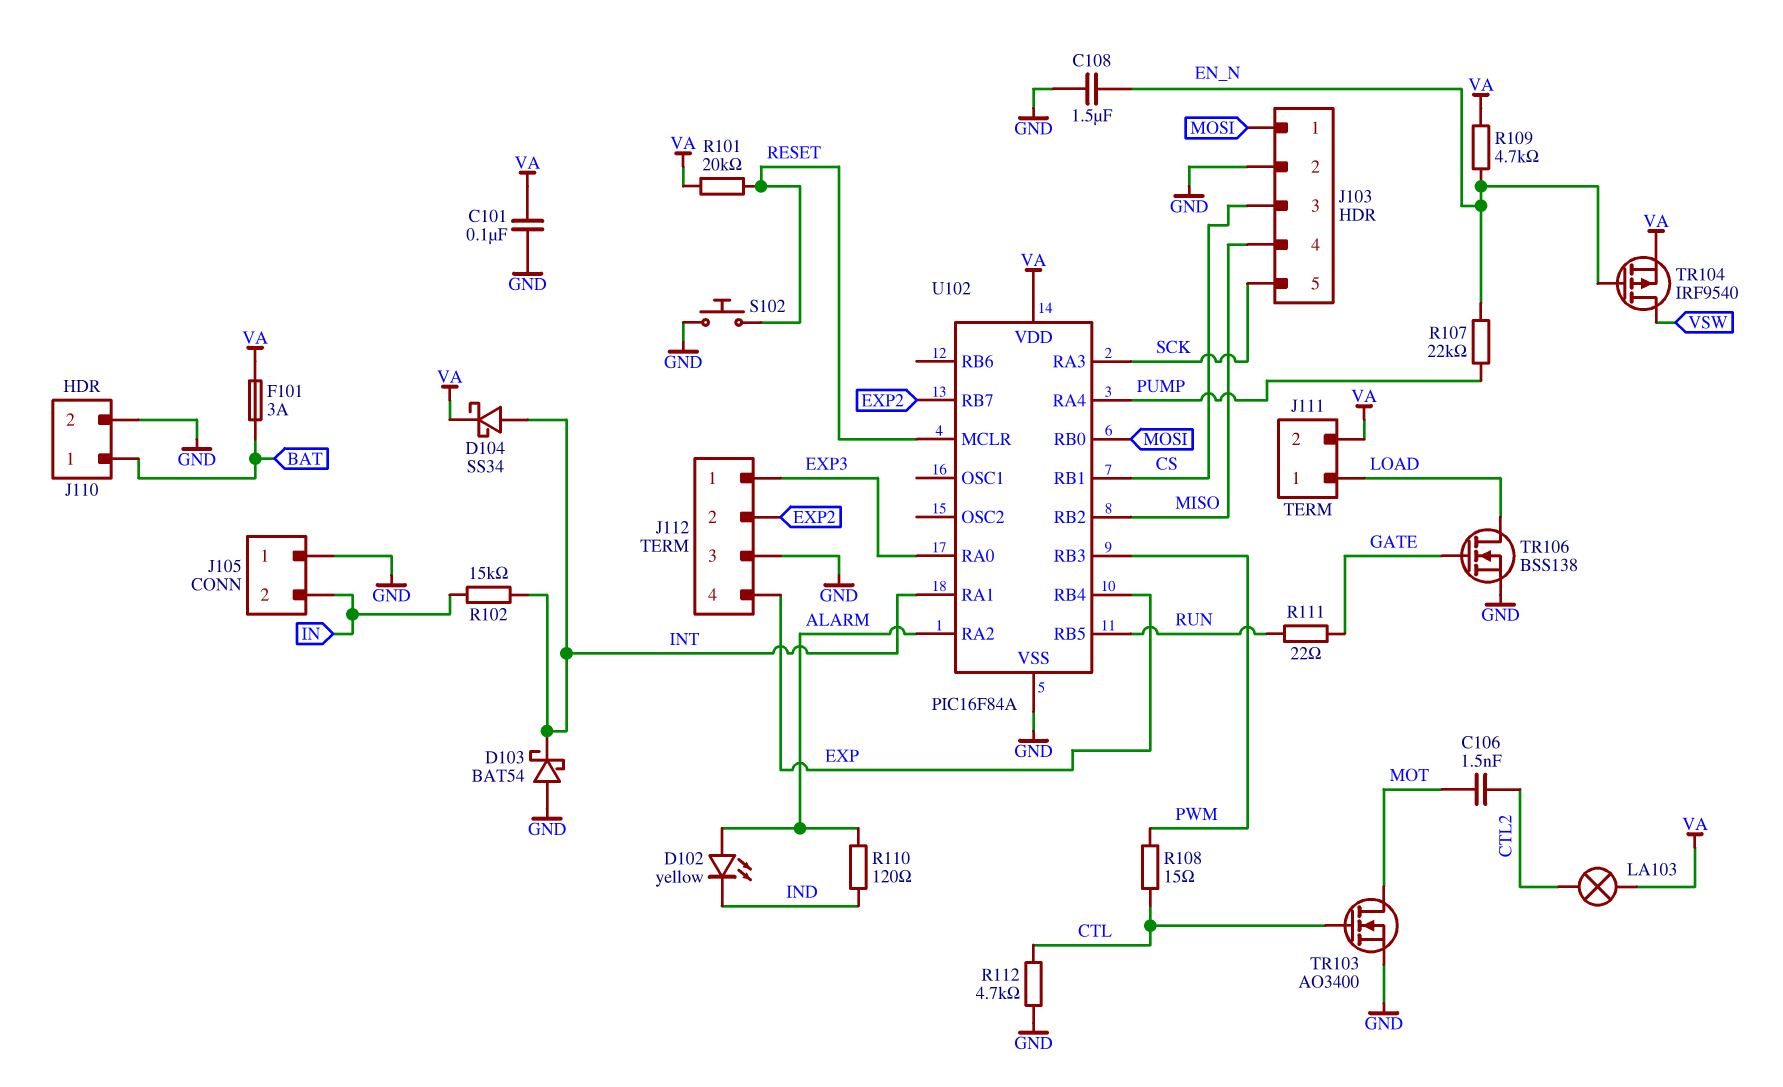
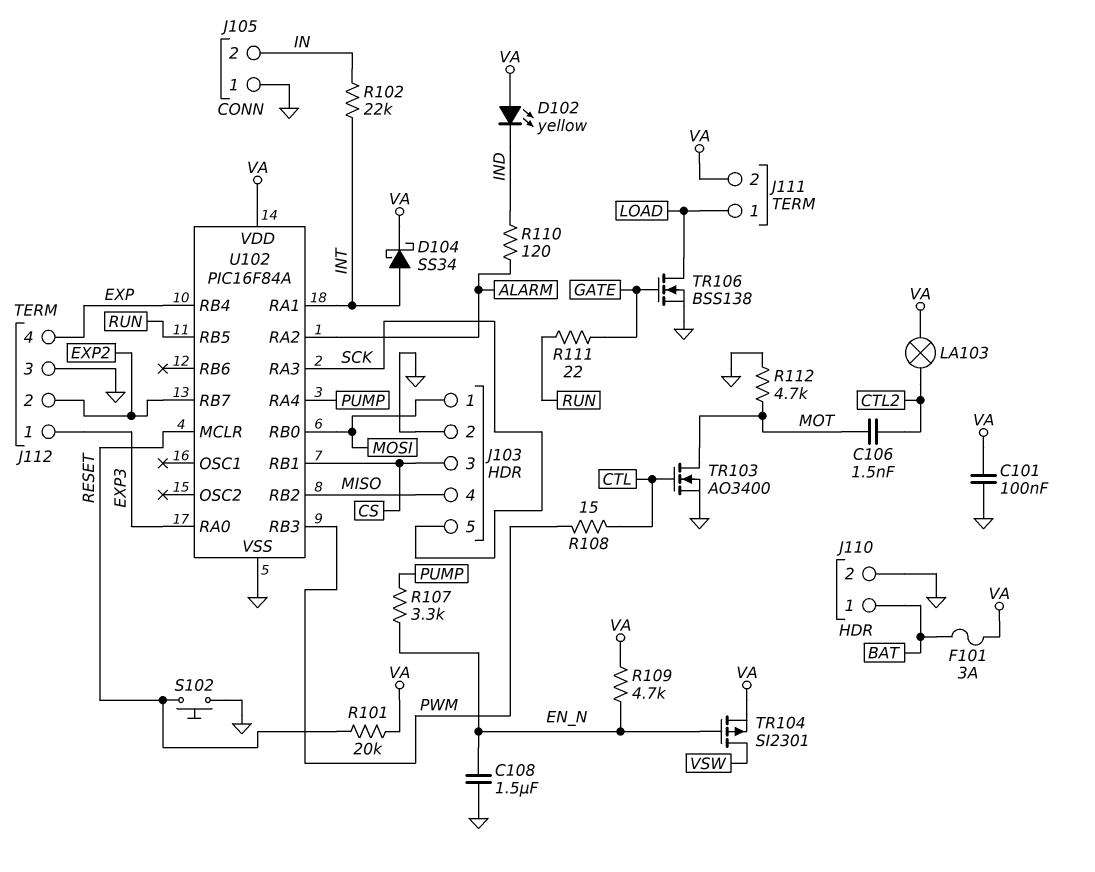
D102: LED yellow (A ALARM, K IND) -> LED yellow (A VA, K IND)
D103: schottky BAT54 (A GND, K INT) -> none
R102: 15k (IN, INT) -> 22k (IN, INT)
R107: 22k (EN_N, PUMP) -> 3.3k (EN_N, PUMP)
R112: 4.7k (CTL, GND) -> 4.7k (GND, MOT)
TR104: PMOS IRF9540 (G EN_N, D VSW, S VA) -> PMOS SI2301 (G EN_N, D VSW, S VA)

